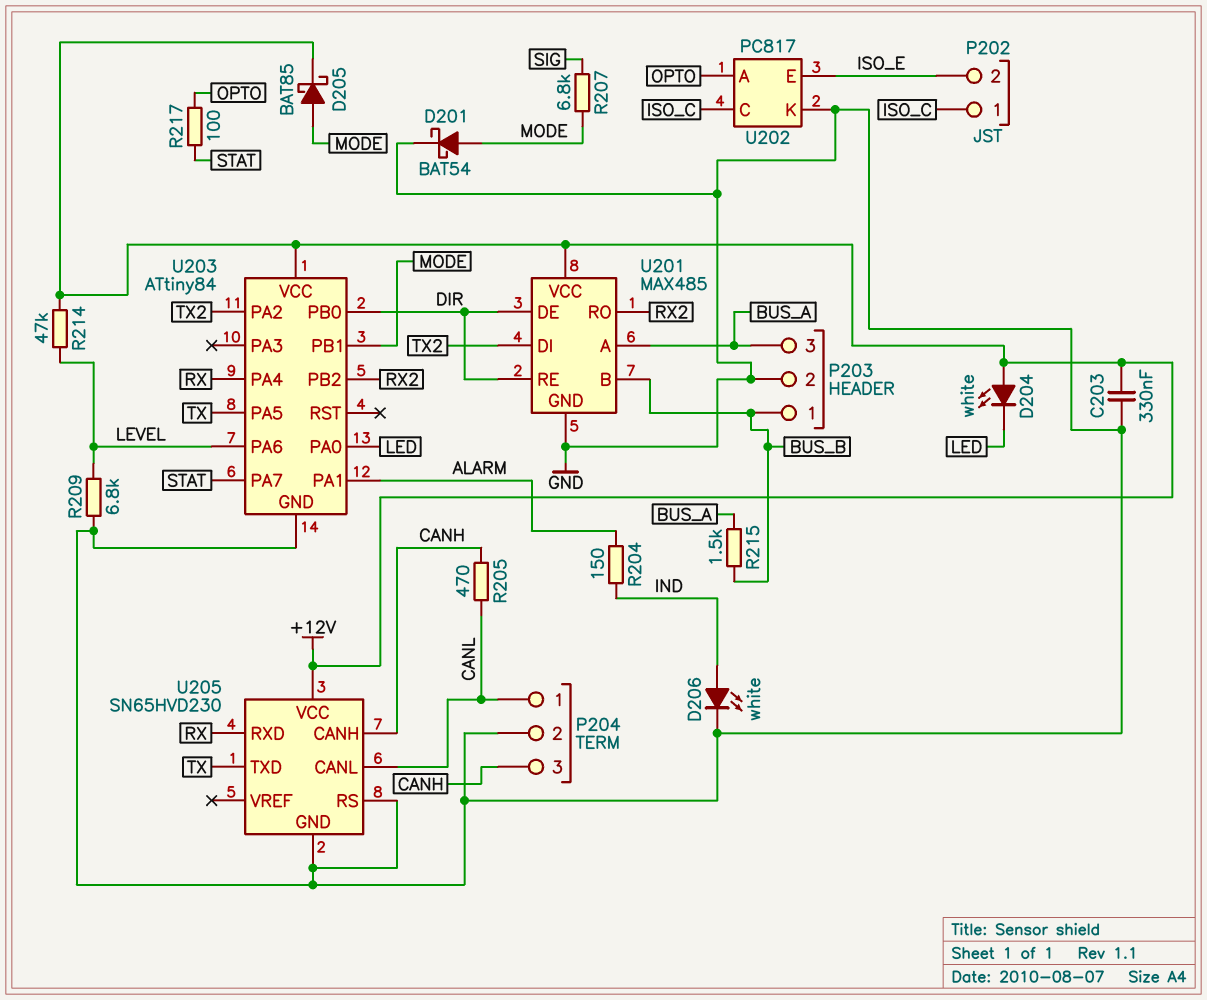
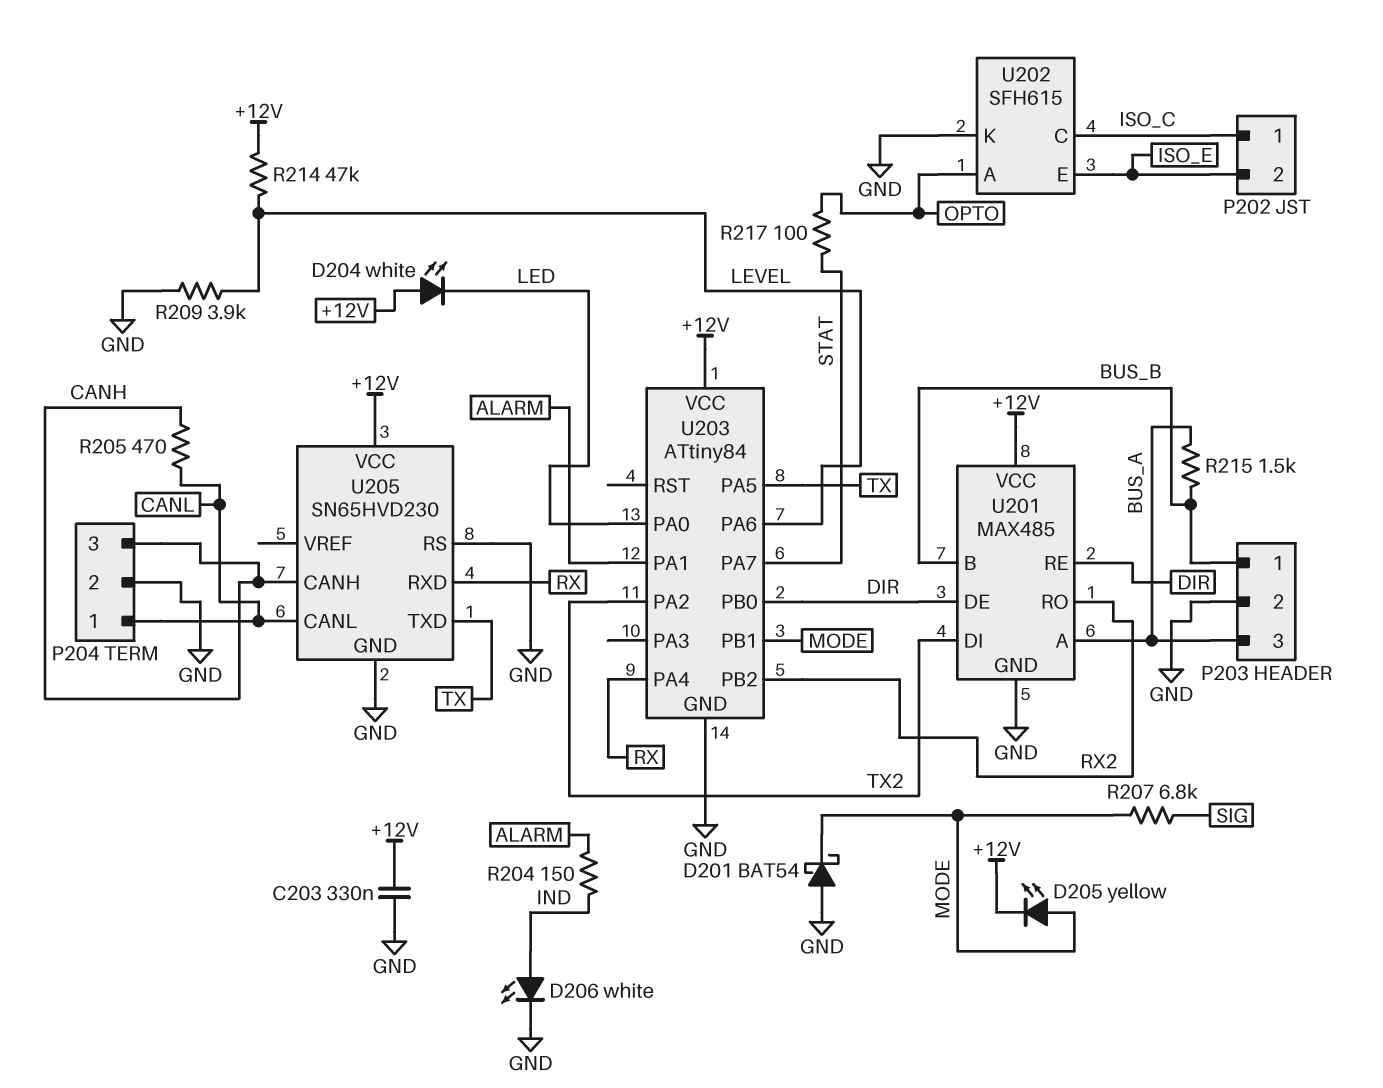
D201: schottky BAT54 (A MODE, K GND) -> schottky BAT54 (A GND, K MODE)
D205: schottky BAT85 (A MODE, K +12V) -> LED yellow (A MODE, K +12V)
R209: 6.8k (GND, LEVEL) -> 3.9k (GND, LEVEL)
U202: PC817 -> SFH615

